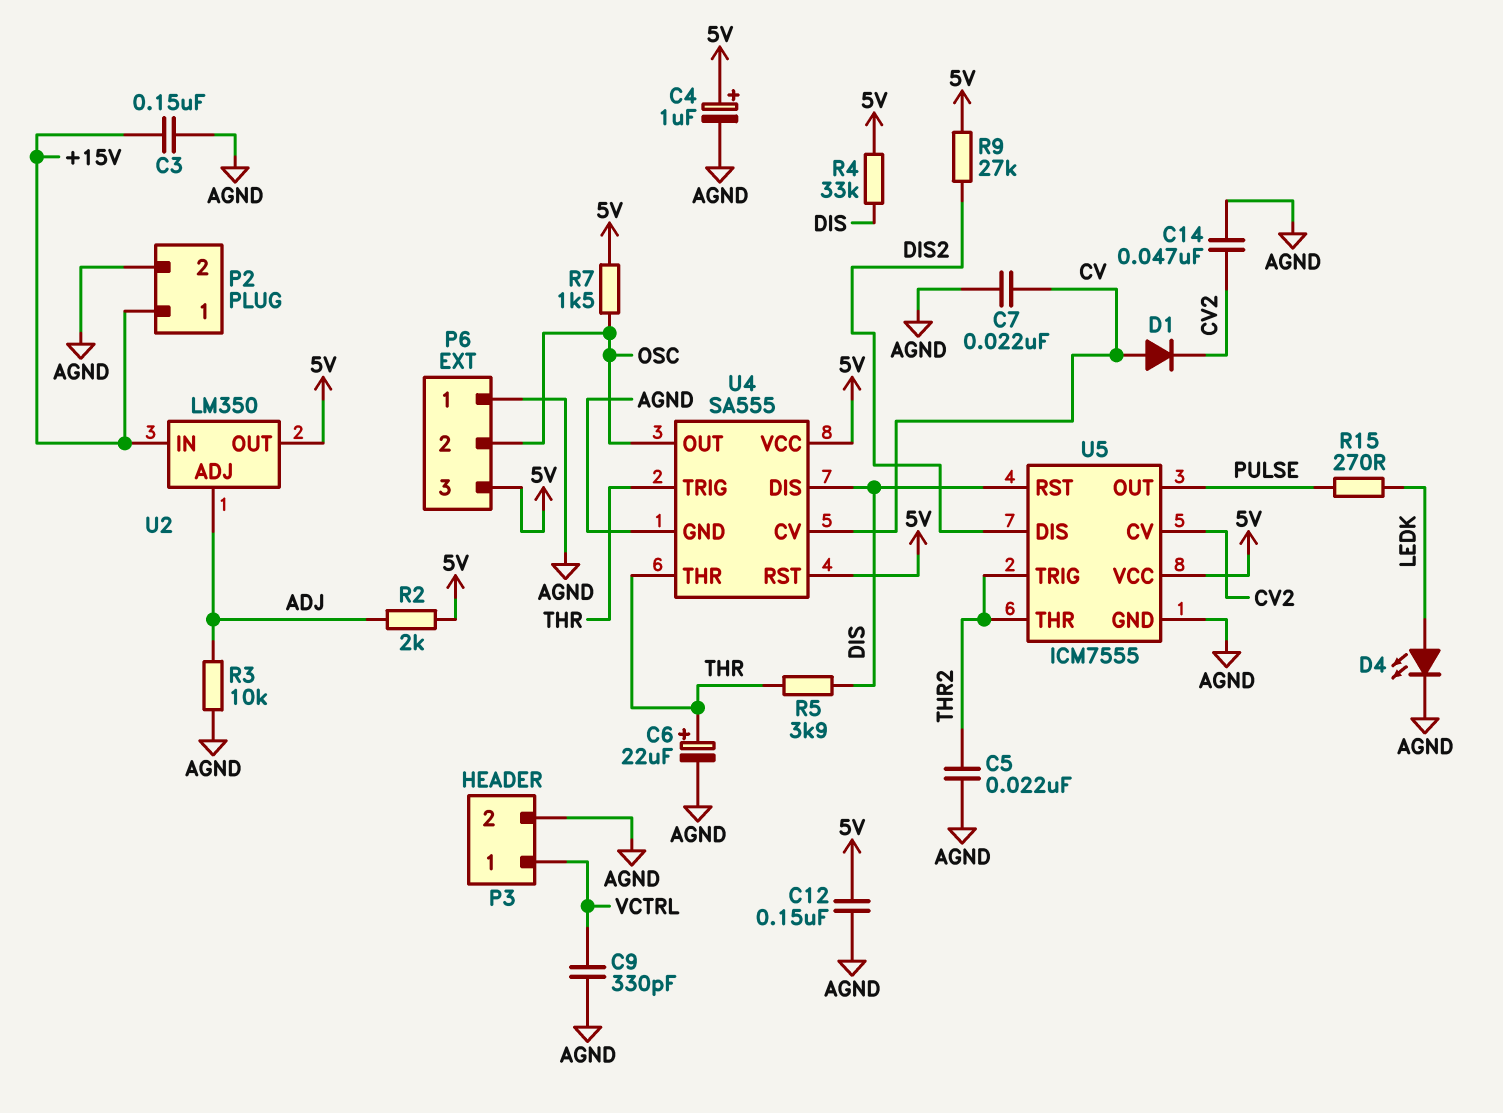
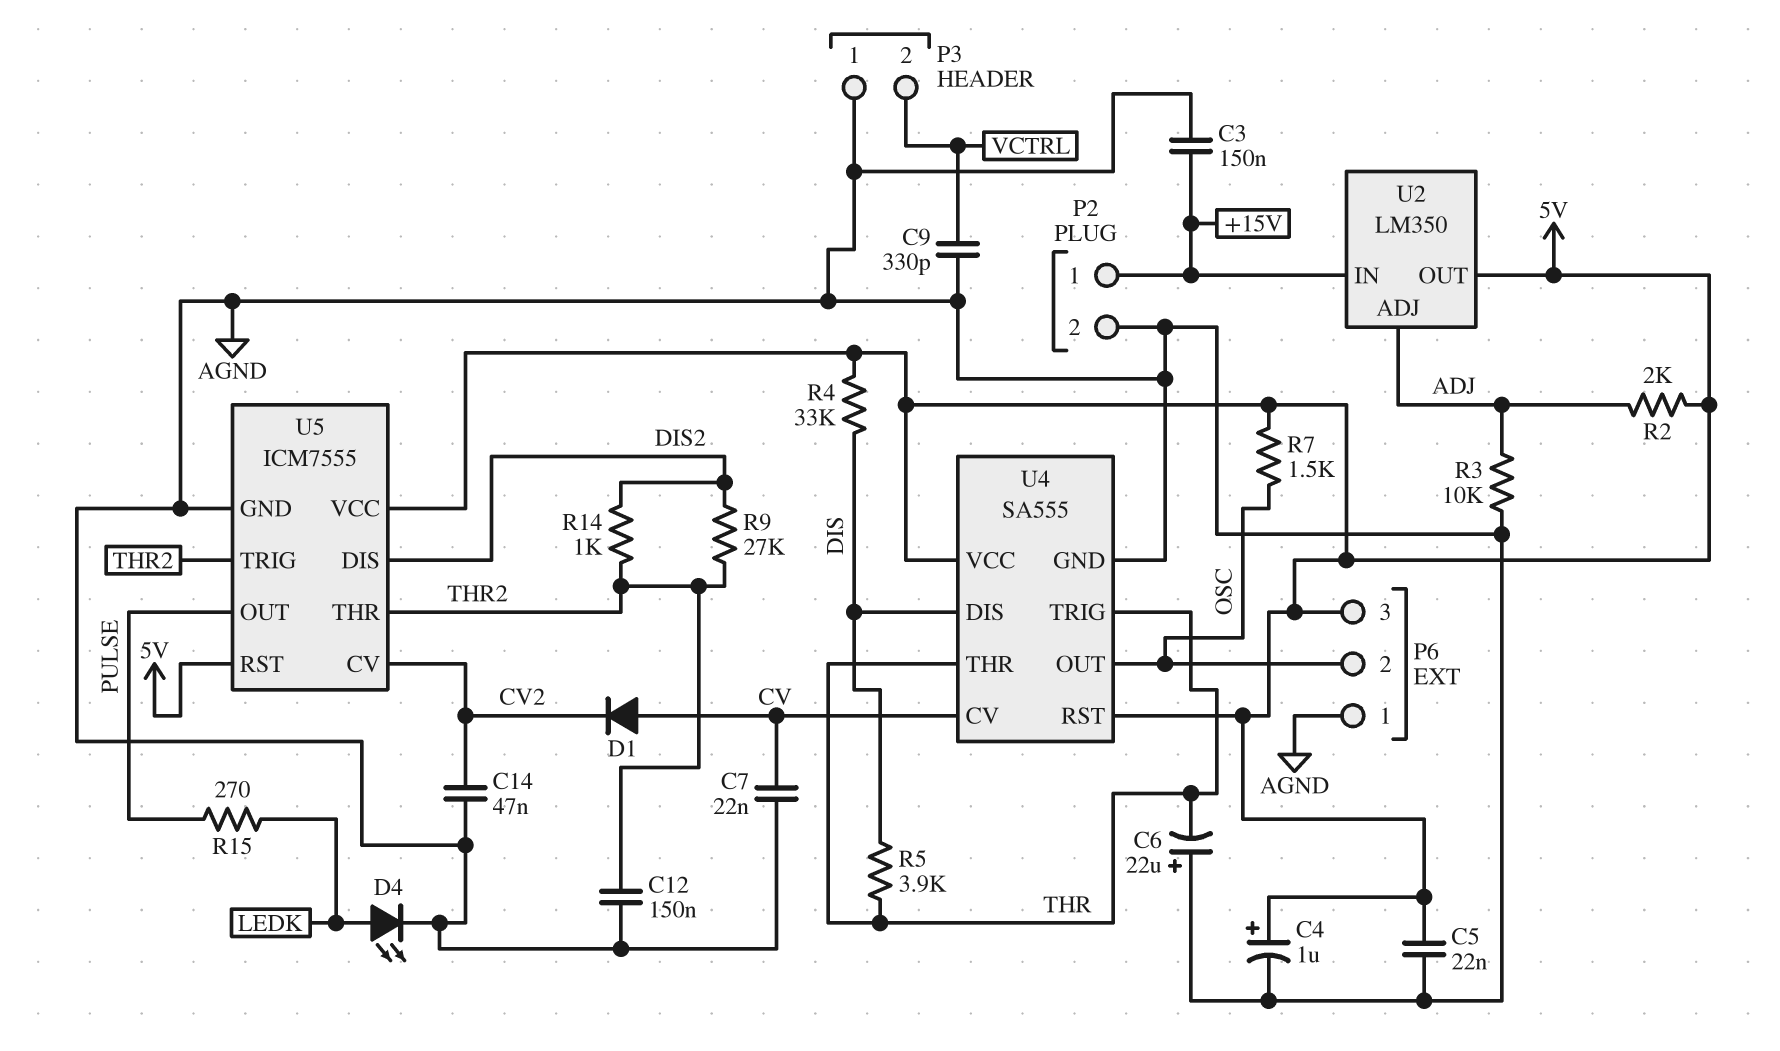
C5: 22nF (AGND, THR2) -> 22nF (5V, AGND)
C6: 22uF (plus THR, minus AGND) -> 22uF (plus AGND, minus THR)
C12: 150nF (5V, AGND) -> 150nF (AGND, THR2)
P3 pin 1: VCTRL -> AGND
P3 pin 2: AGND -> VCTRL
R9: 27k (5V, DIS2) -> 27k (DIS2, THR2)
R14: none -> 1k (DIS2, THR2)
U5 pin RST: DIS -> 5V

